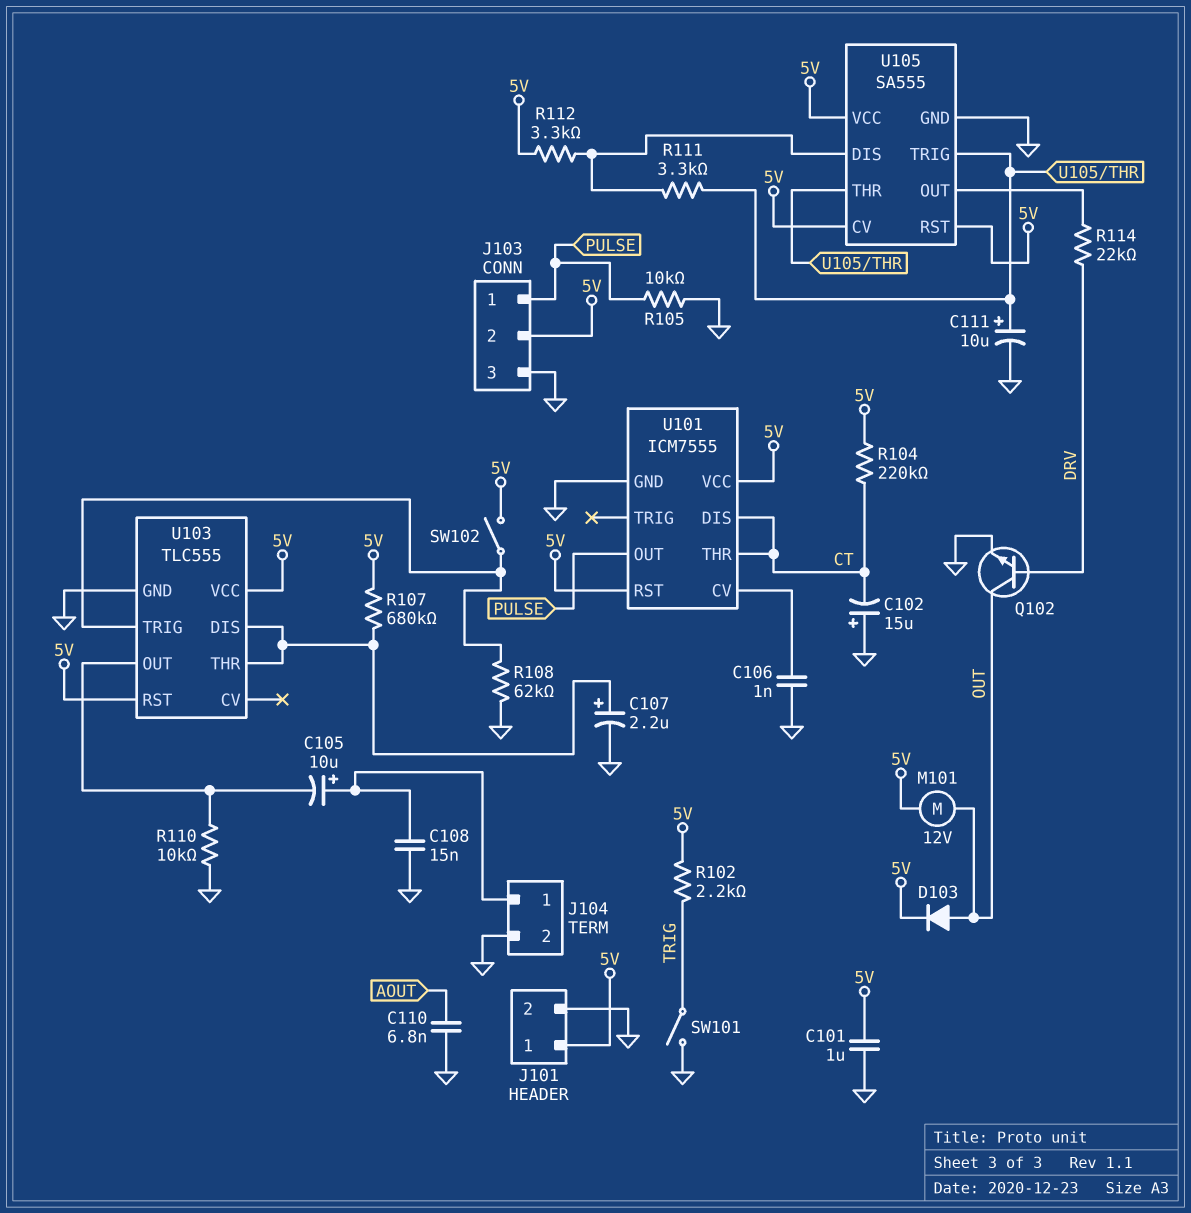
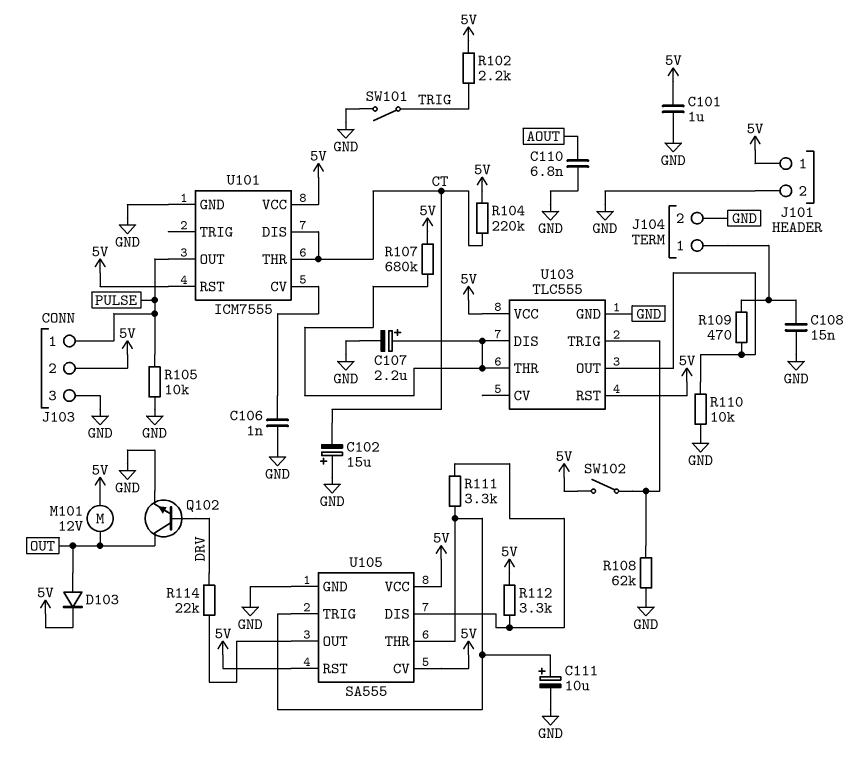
C105: 10uF (plus J104/1, minus U103/OUT) -> none
R109: none -> 470 (J104/1, U103/OUT)

